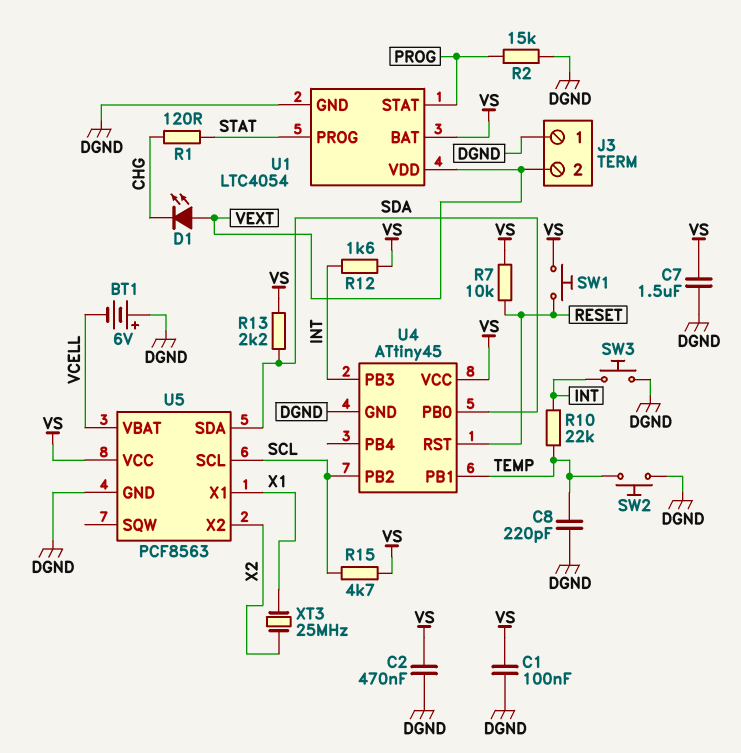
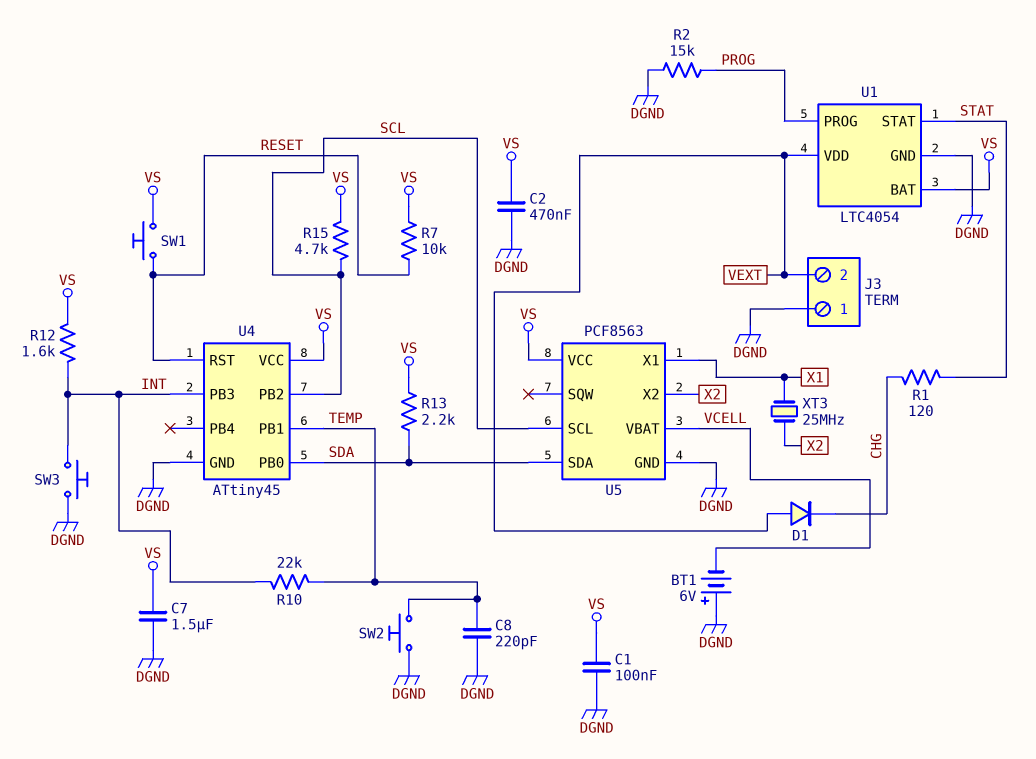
D1: LED (A VEXT, K CHG) -> diode (A VEXT, K CHG)
U1 pin PROG: STAT -> PROG
U1 pin STAT: PROG -> STAT

